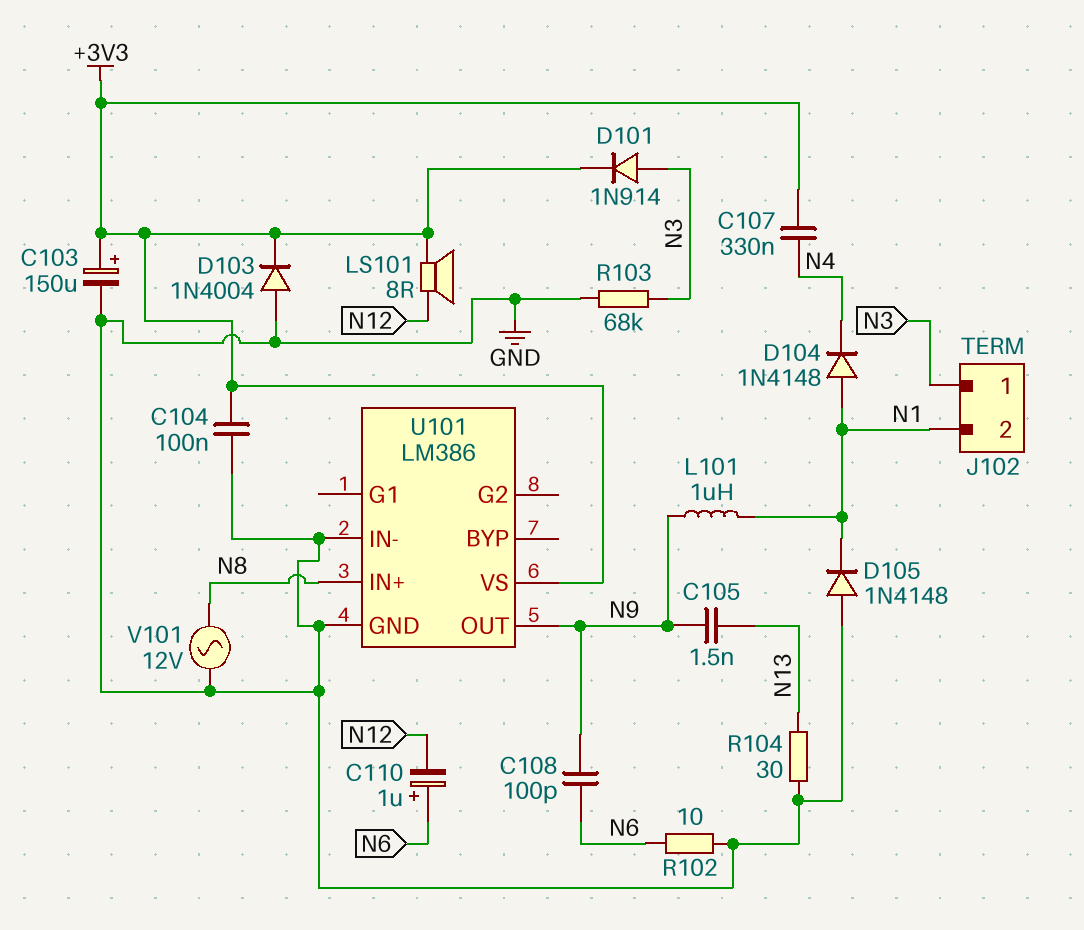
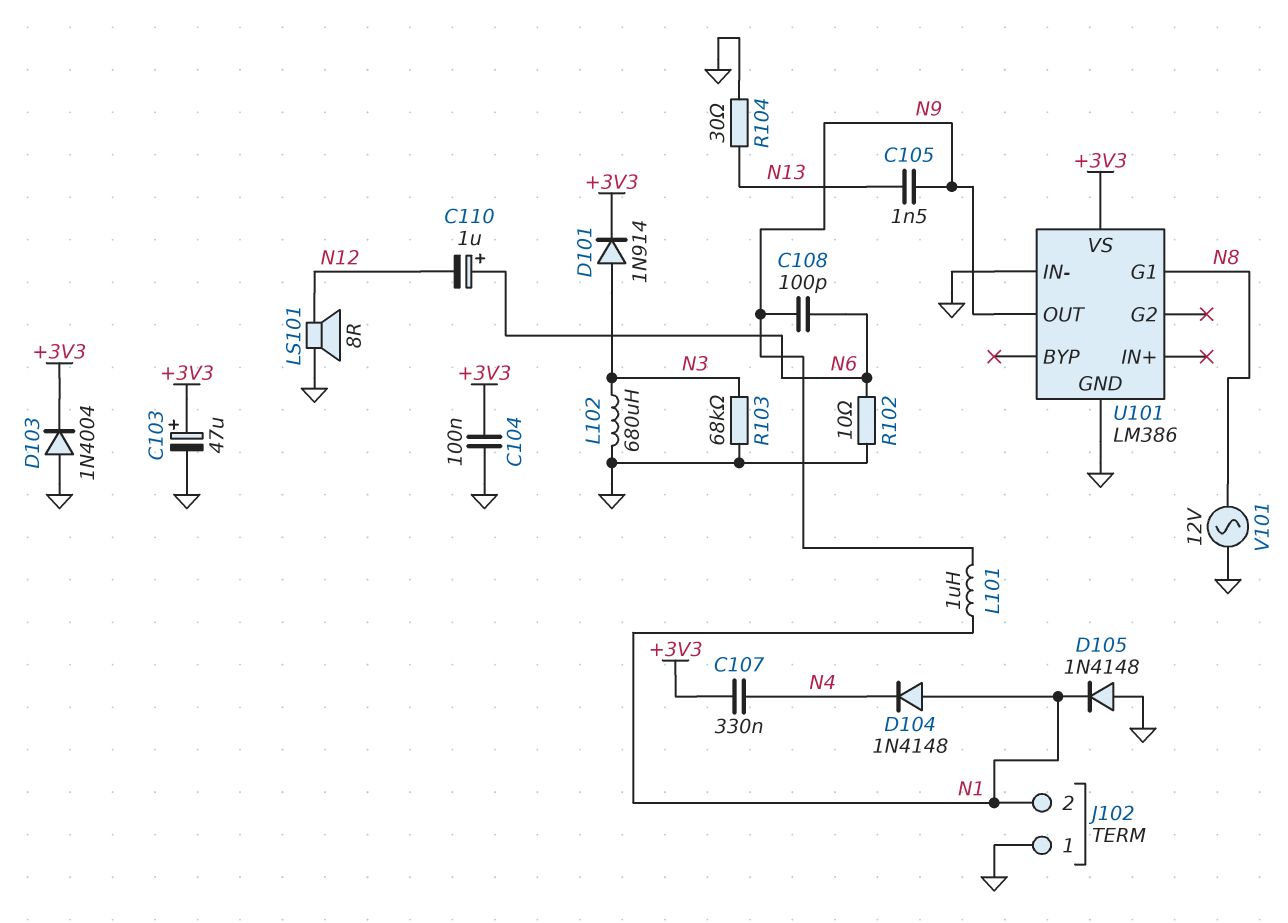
C103: 150uF (plus +3V3, minus GND) -> 47uF (plus +3V3, minus GND)
J102 pin 1: N3 -> GND
L102: none -> 680uH (GND, N3)
LS101: speaker 8R (+3V3, N12) -> speaker 8R (GND, N12)
U101 pin G1: none -> N8
U101 pin IN+: N8 -> none

